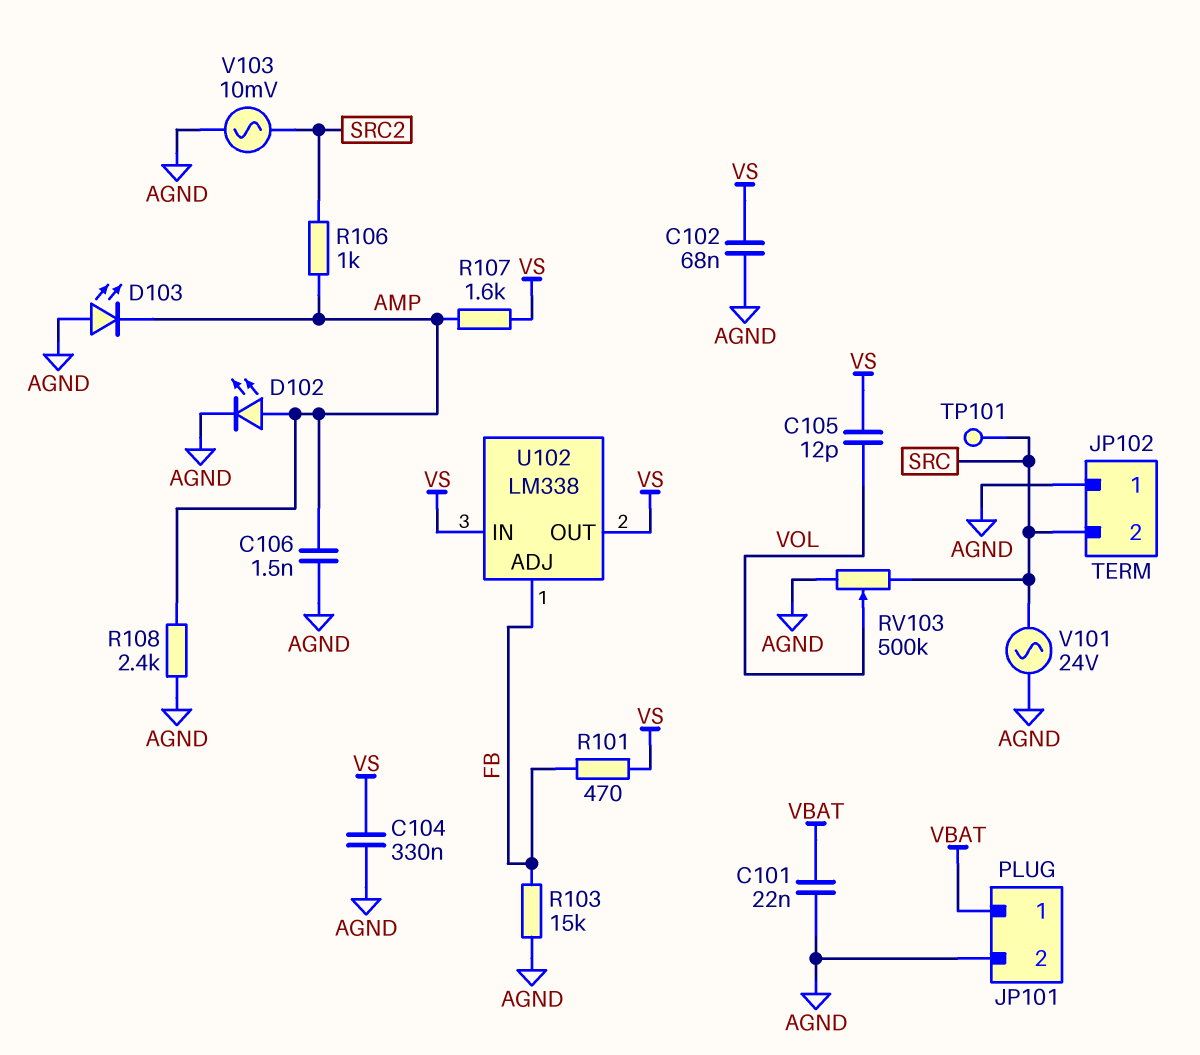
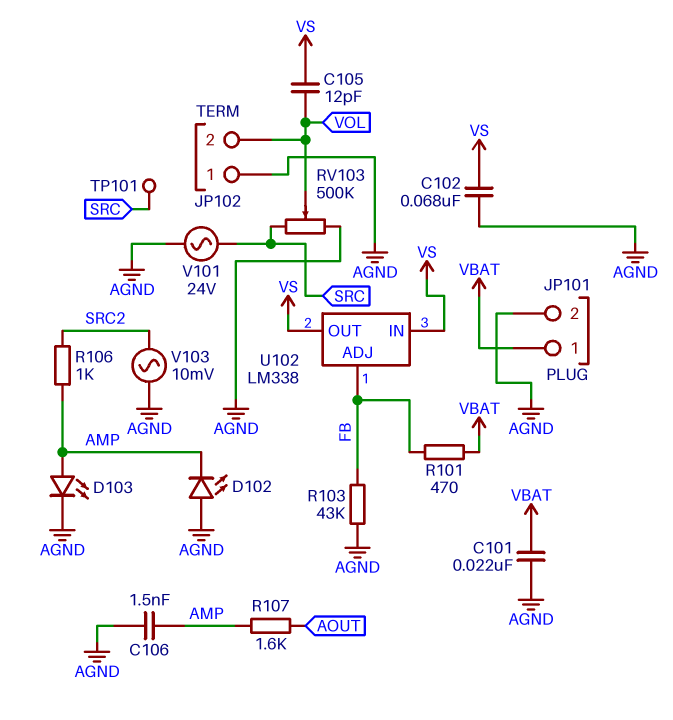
C104: 330nF (AGND, VS) -> none
D102: LED (A AMP, K AGND) -> LED (A AGND, K AMP)
D103: LED (A AGND, K AMP) -> LED (A AMP, K AGND)
JP102 pin 2: SRC -> VOL
R101: 470 (FB, VS) -> 470 (FB, VBAT)
R103: 15k (AGND, FB) -> 43k (AGND, FB)
R107: 1.6k (AMP, VS) -> 1.6k (AMP, AOUT)
R108: 2.4k (AGND, AMP) -> none

